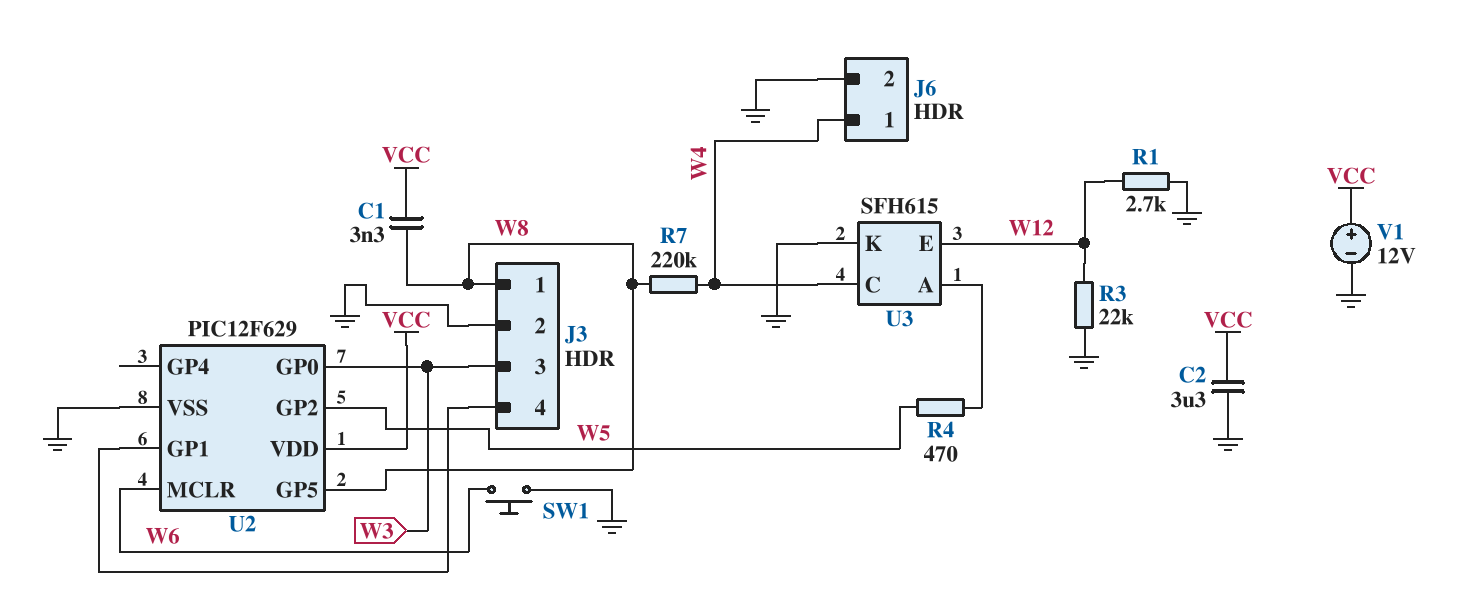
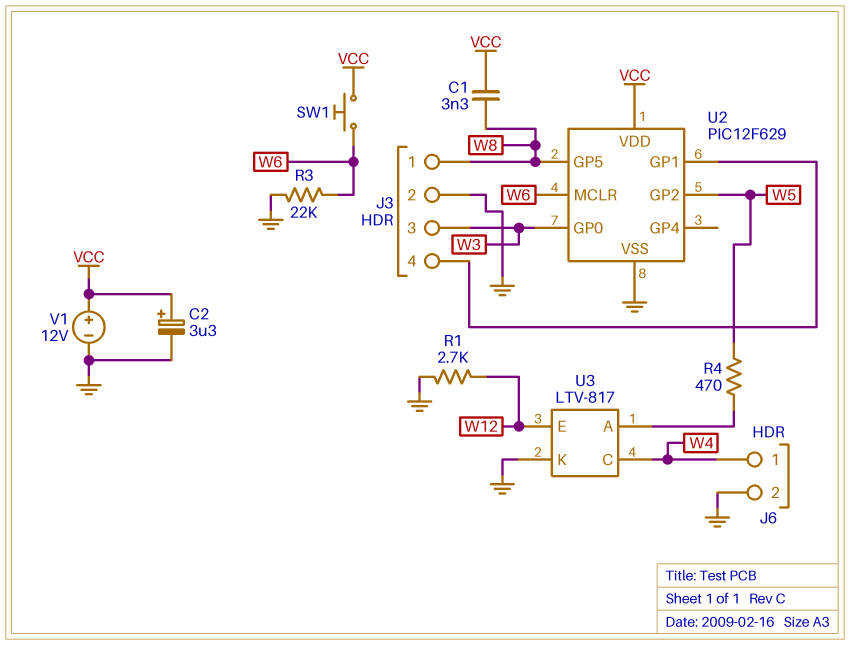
C2: 3.3uF (GND, VCC) -> 3.3uF (plus VCC, minus GND)
R3: 22k (GND, W12) -> 22k (GND, W6)
R7: 220k (W4, W8) -> none
SW1: button (GND, W6) -> button (VCC, W6)
U3: SFH615 -> LTV-817

